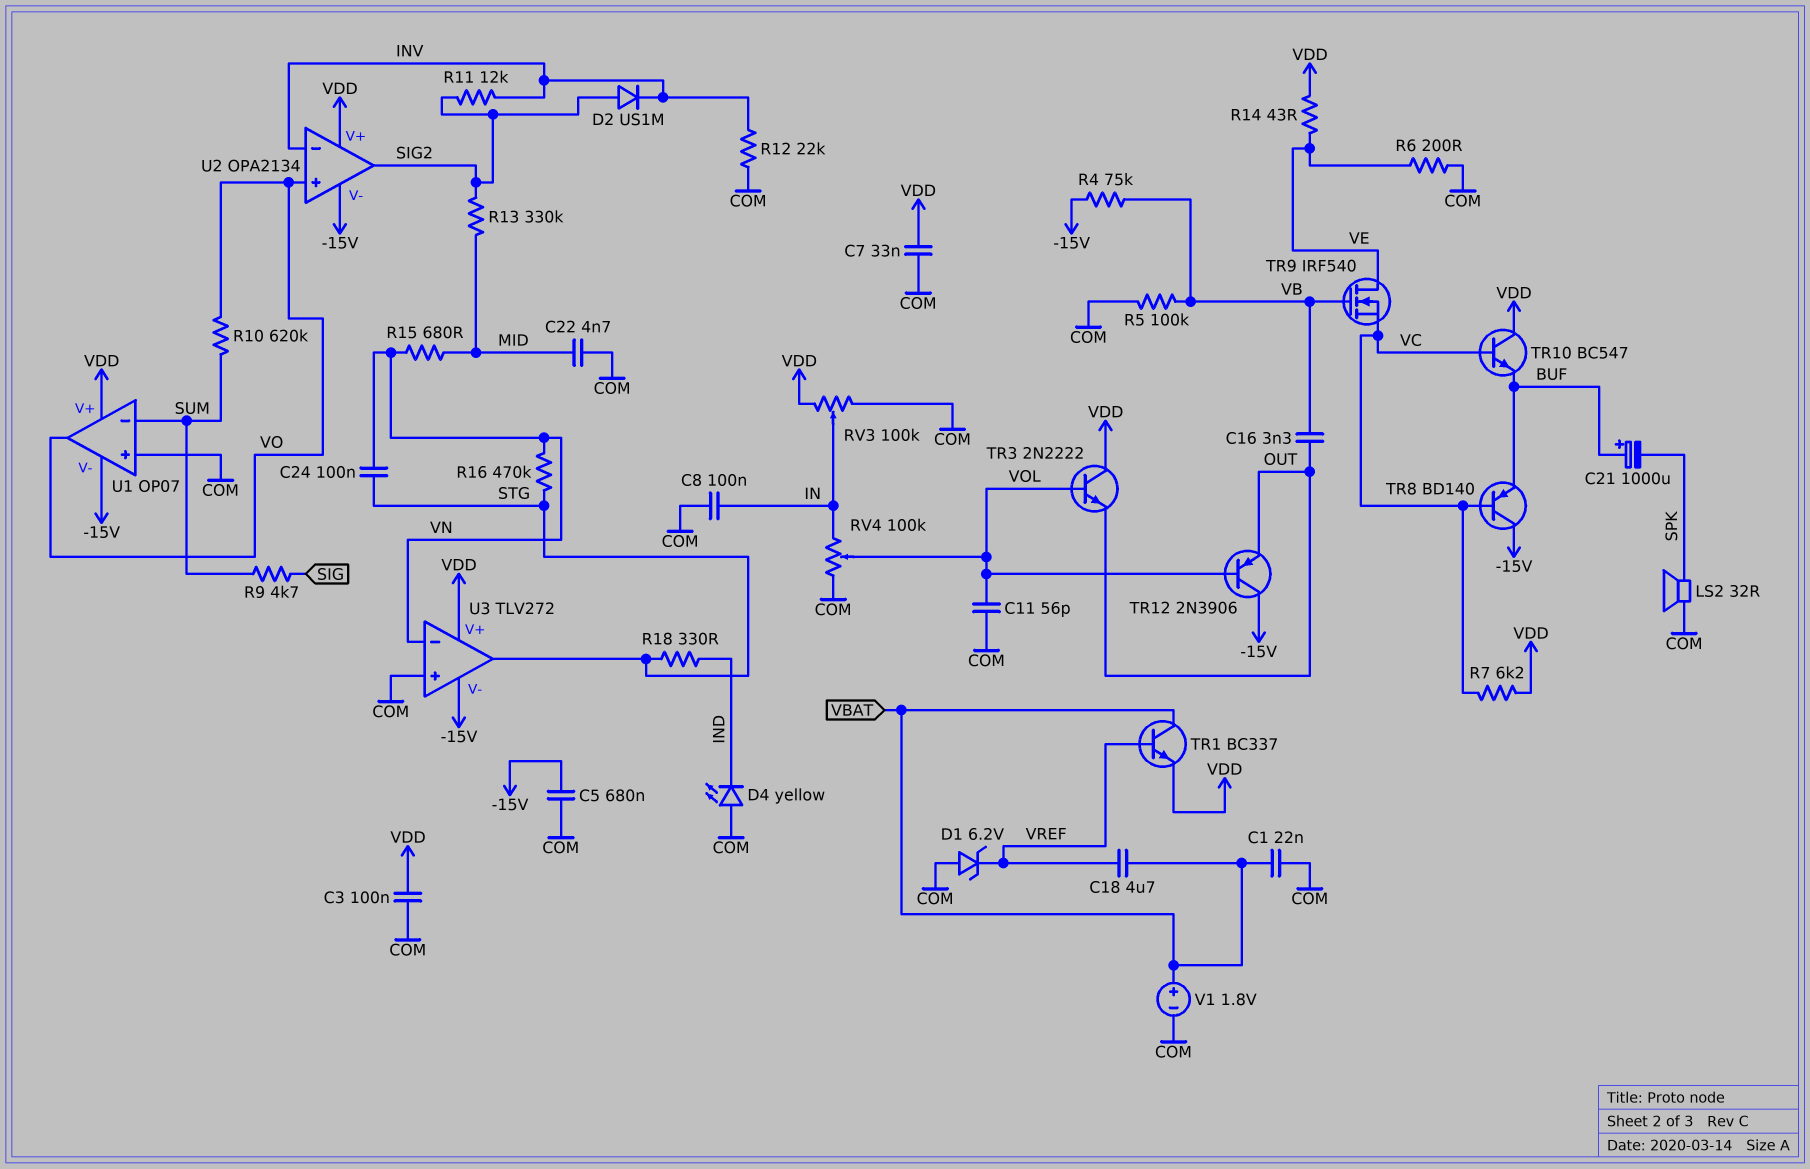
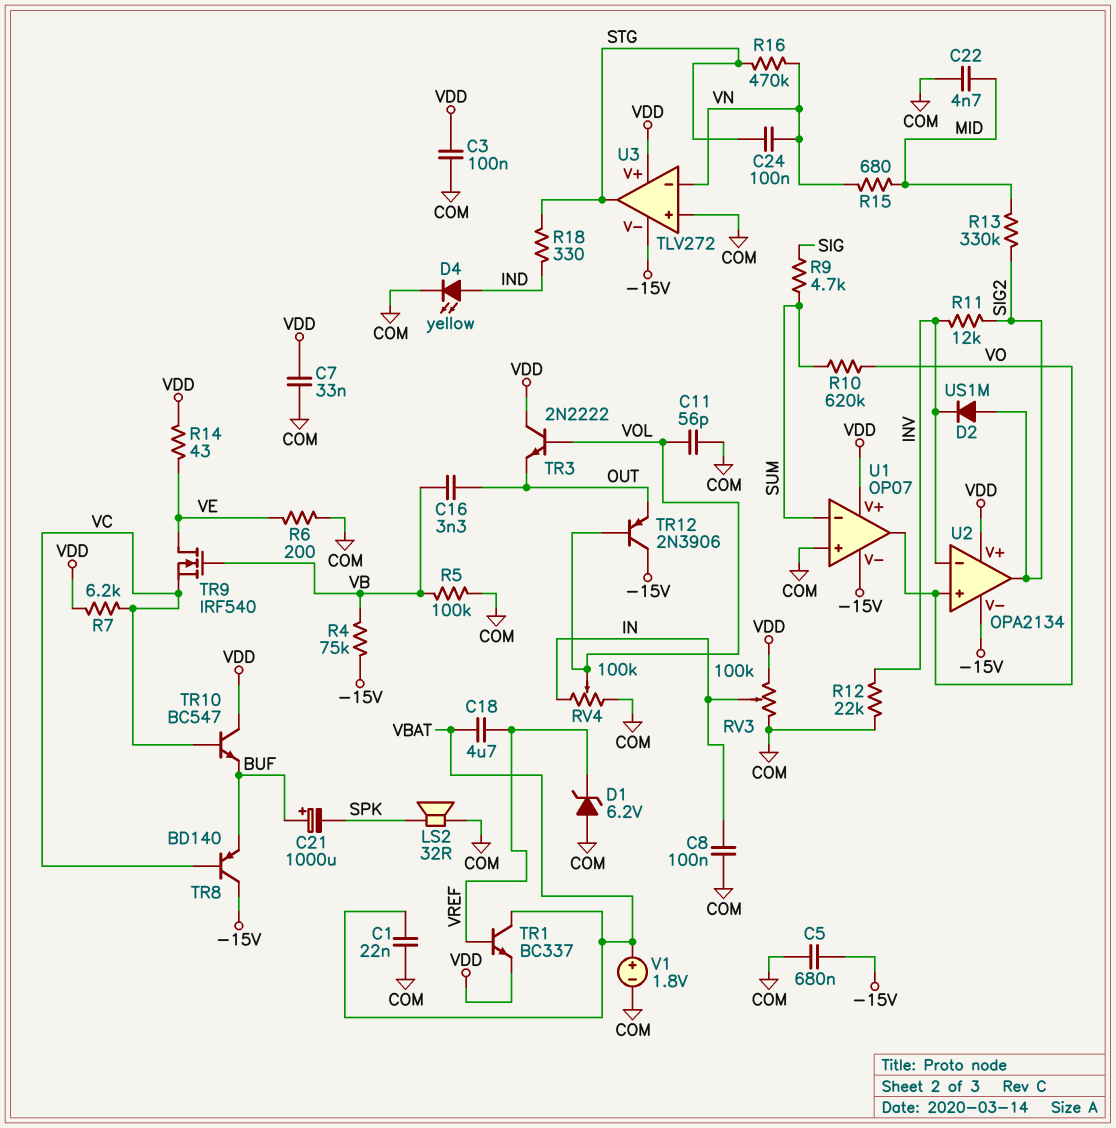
D4: LED yellow (A COM, K IND) -> LED yellow (A IND, K COM)

